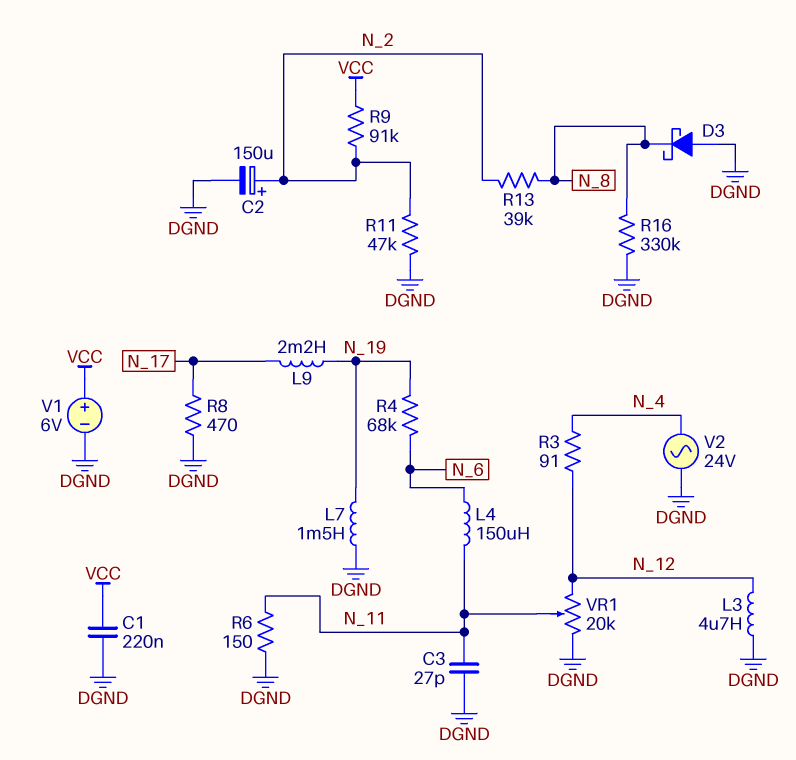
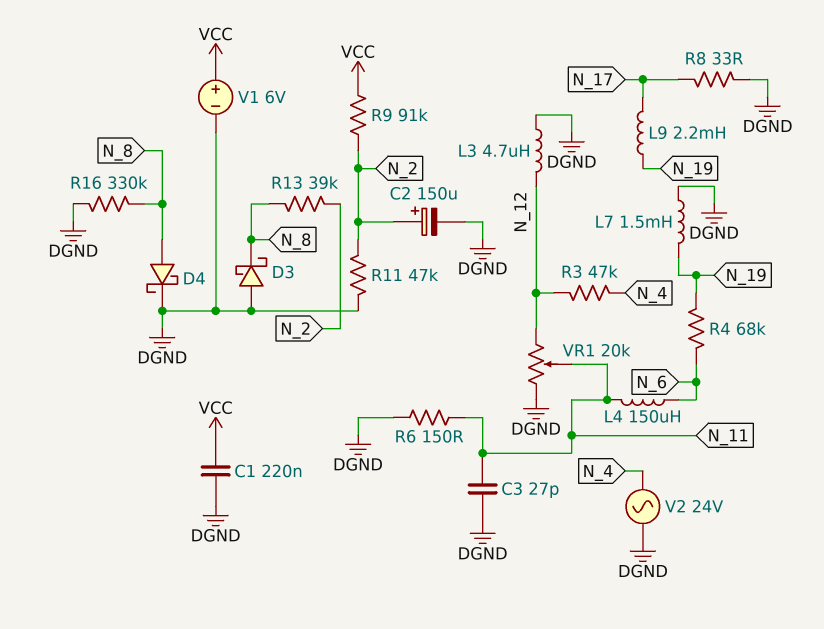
D4: none -> schottky (A N_8, K DGND)
R3: 91 (N_4, N_12) -> 47k (N_4, N_12)
R8: 470 (DGND, N_17) -> 33 (DGND, N_17)

